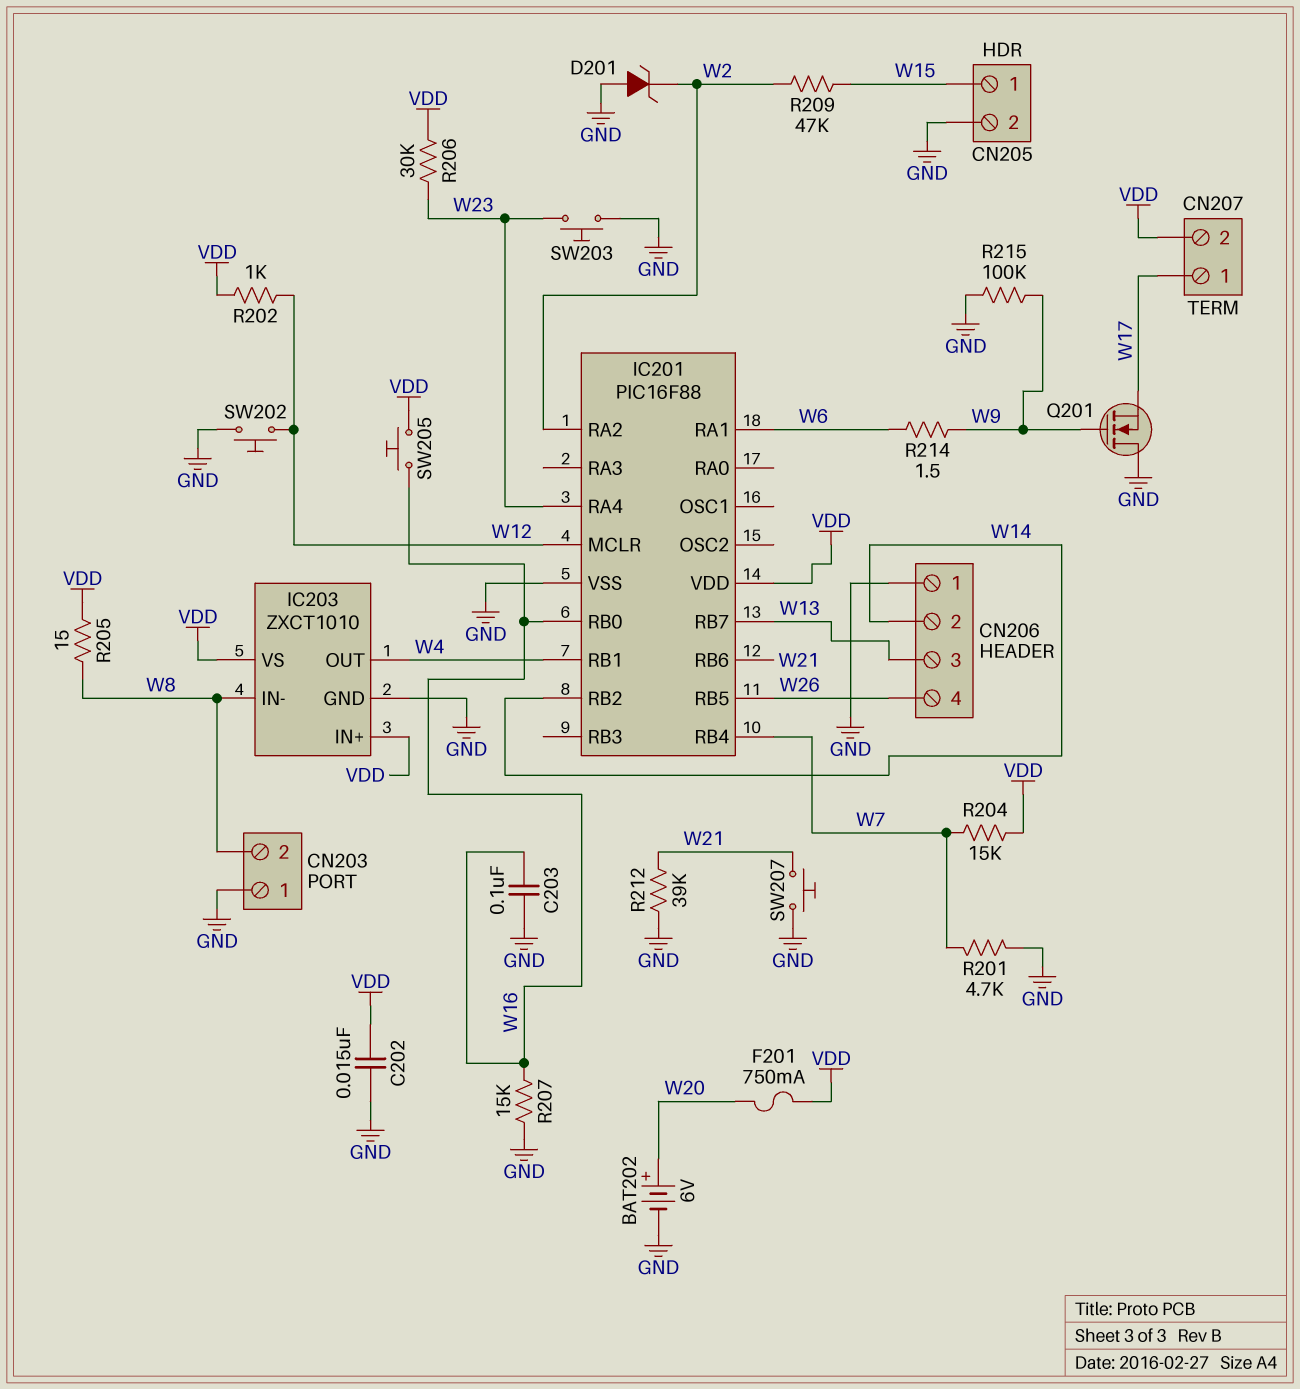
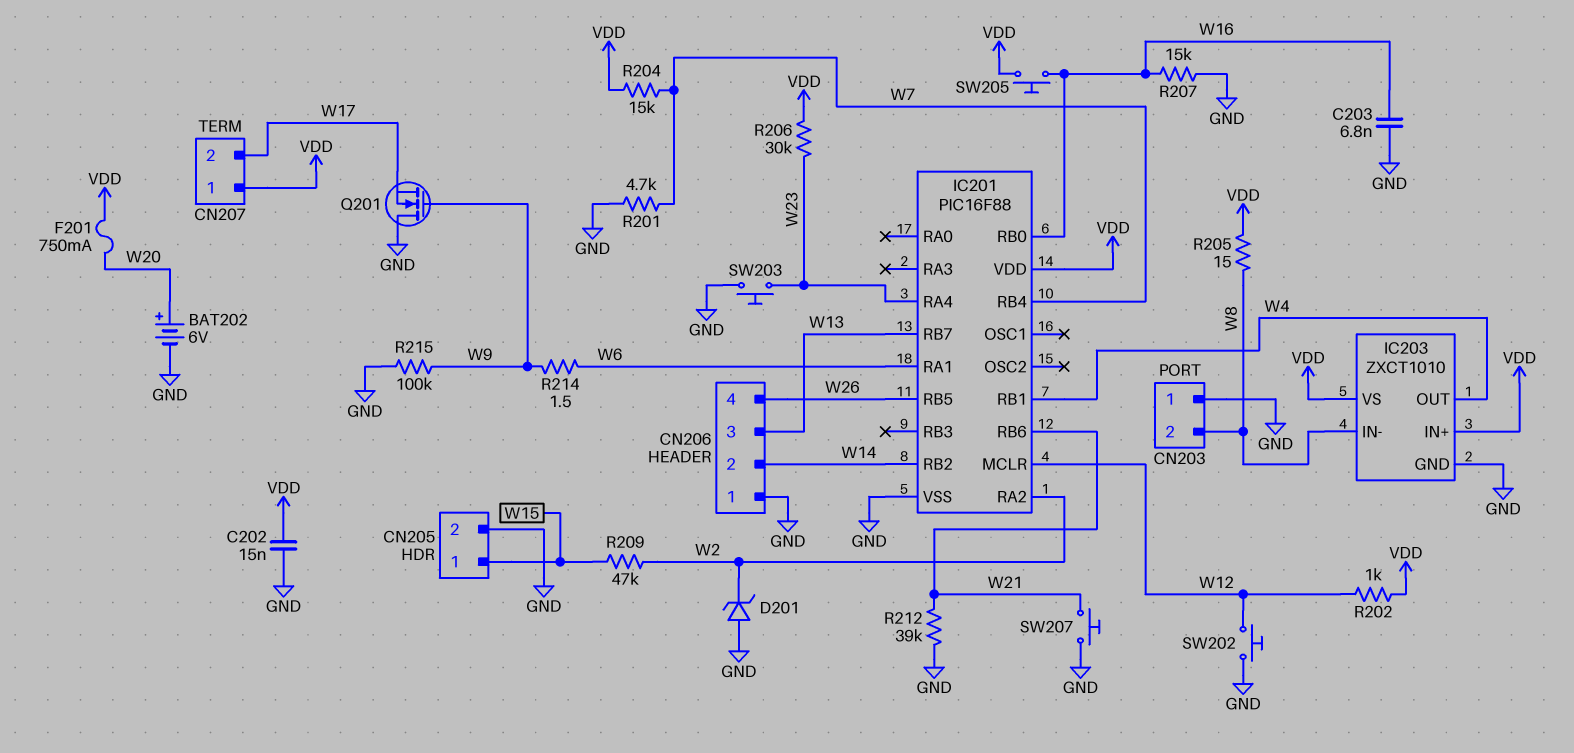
C203: 100nF (GND, W16) -> 6.8nF (GND, W16)
CN207 pin 1: W17 -> VDD
CN207 pin 2: VDD -> W17

